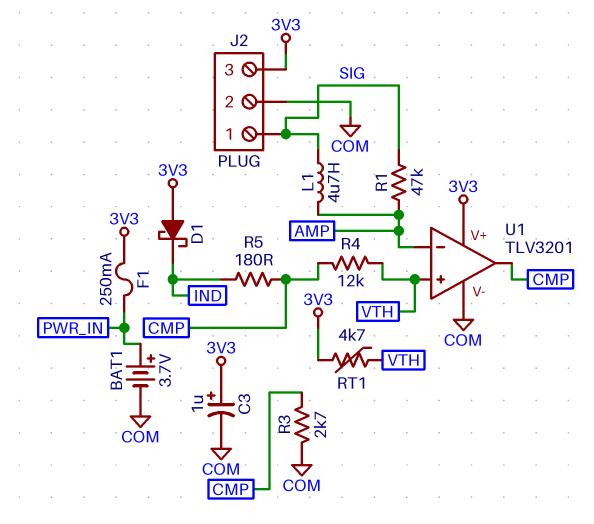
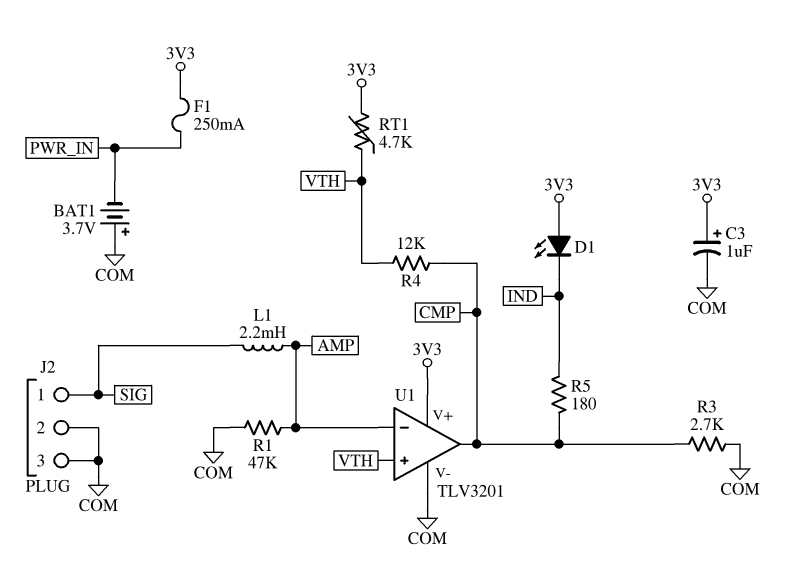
BAT1: 3.7V (plus PWR_IN, minus COM) -> 3.7V (plus COM, minus PWR_IN)
D1: schottky (A 3V3, K IND) -> LED (A 3V3, K IND)
J2 pin 3: 3V3 -> COM
L1: 4.7uH (AMP, SIG) -> 2.2mH (AMP, SIG)
R1: 47k (AMP, SIG) -> 47k (AMP, COM)

